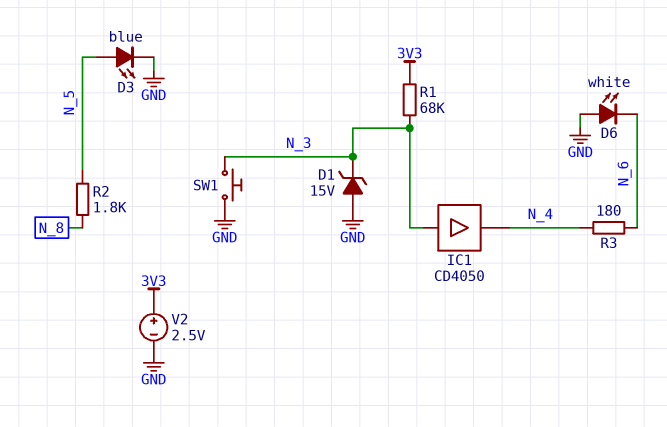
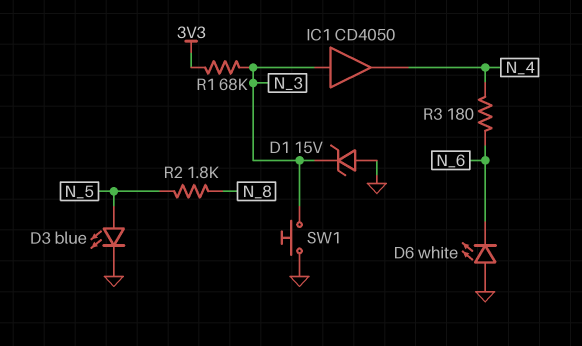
V2: 2.5V (plus 3V3, minus GND) -> none

